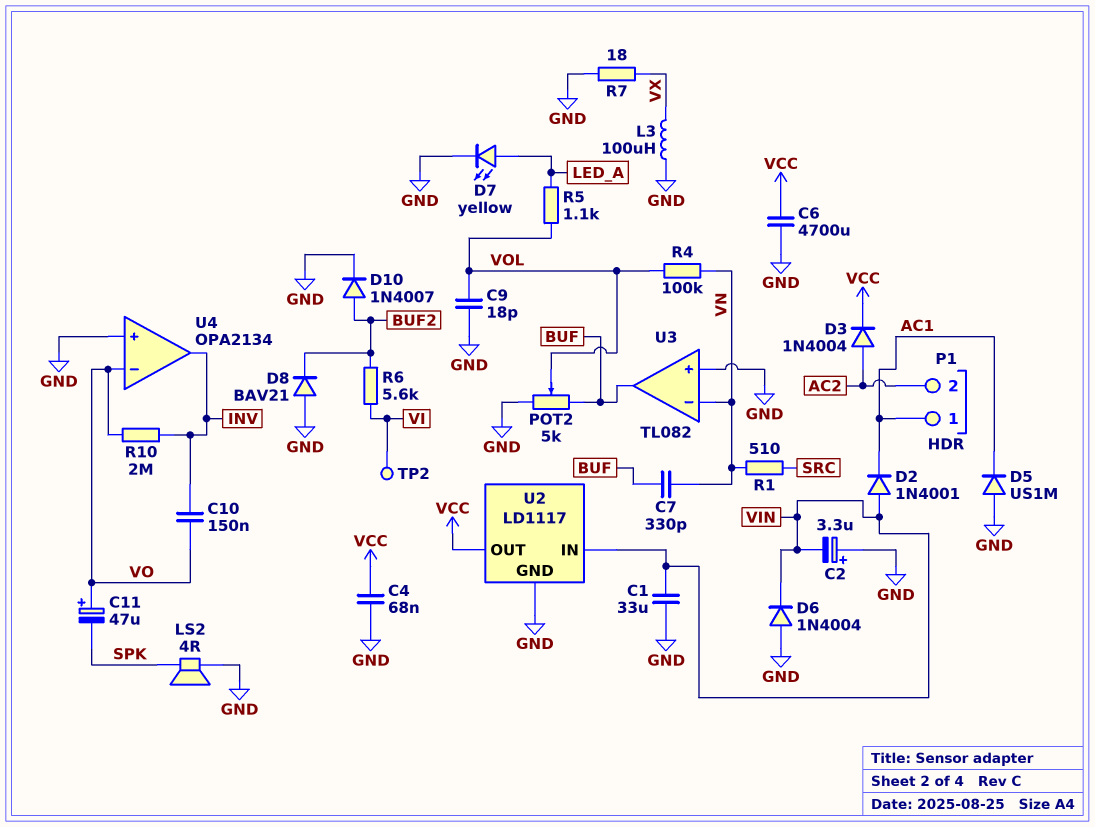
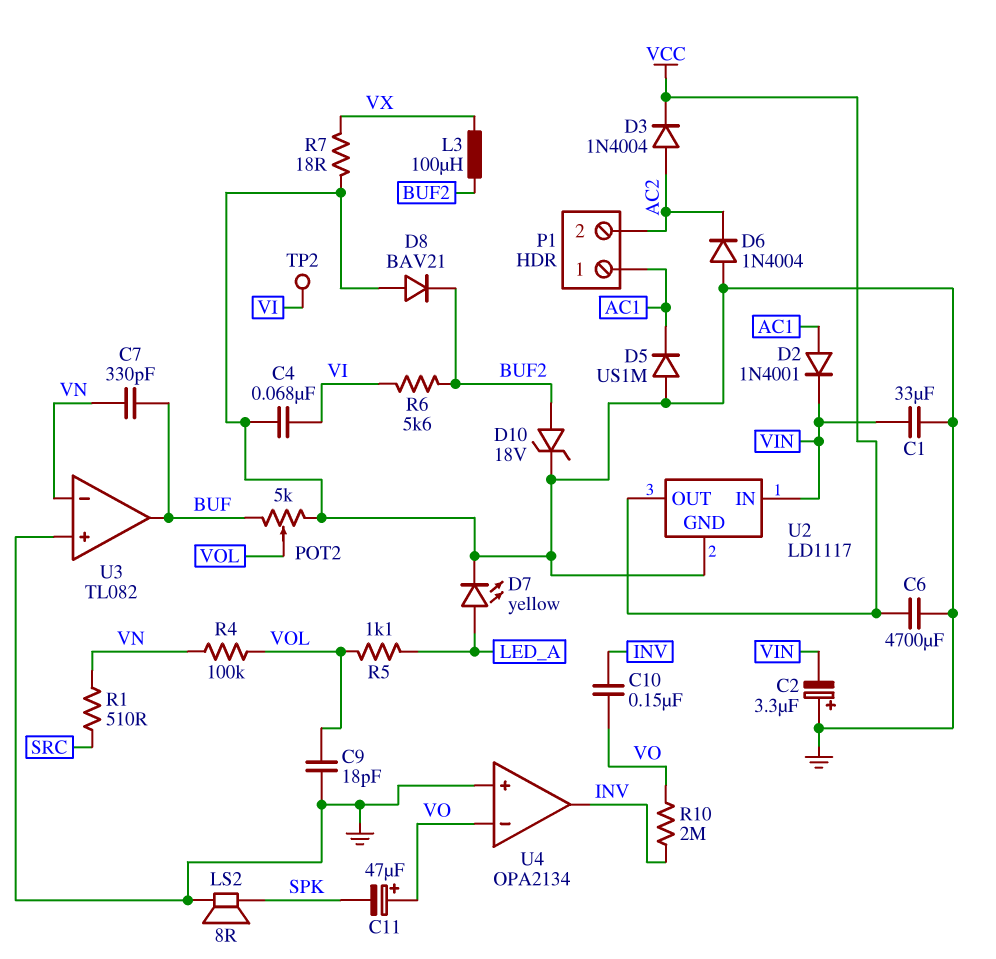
C4: 68nF (GND, VCC) -> 68nF (GND, VI)
D2: diode 1N4001 (A VIN, K AC1) -> diode 1N4001 (A AC1, K VIN)
D6: diode 1N4004 (A GND, K VIN) -> diode 1N4004 (A GND, K AC2)
D10: diode 1N4007 (A BUF2, K GND) -> zener 18V (A BUF2, K GND)
L3: 100uH (GND, VX) -> 100uH (BUF2, VX)
LS2: speaker 4R (GND, SPK) -> speaker 8R (GND, SPK)

